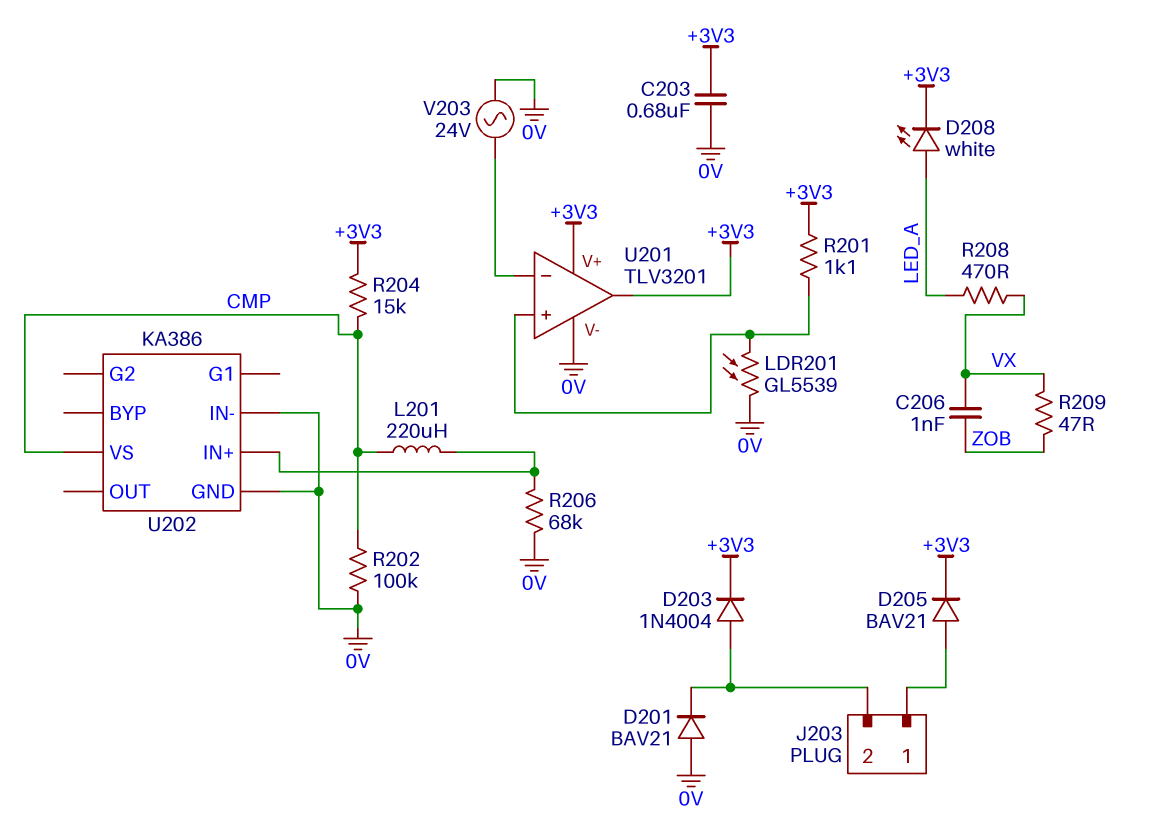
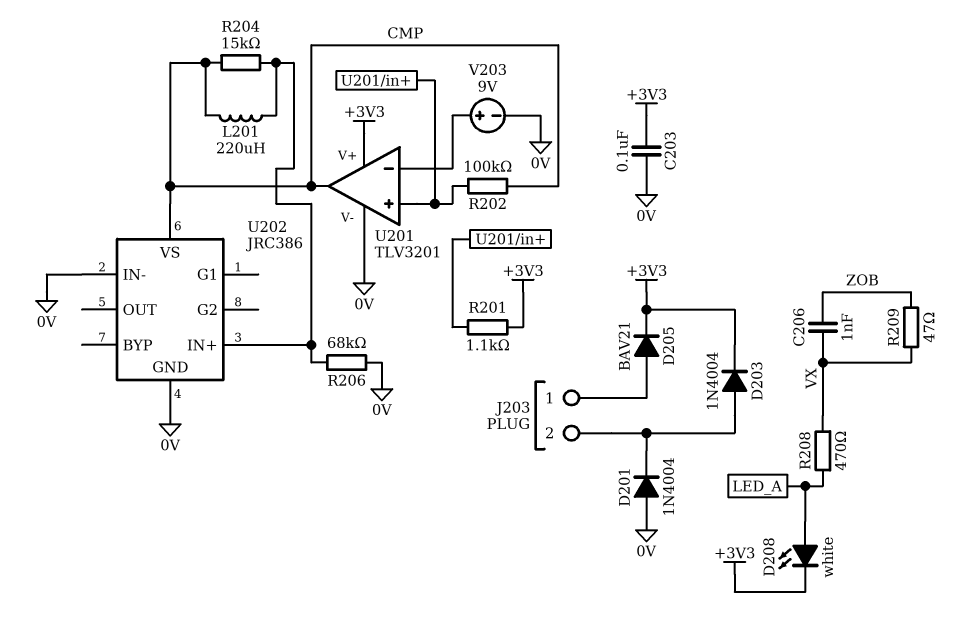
C203: 680nF (+3V3, 0V) -> 100nF (+3V3, 0V)
D201: diode BAV21 (A 0V, K J203/2) -> diode 1N4004 (A 0V, K J203/2)
LDR201: GL5539 (0V, U201/in+) -> none
R202: 100k (0V, CMP) -> 100k (CMP, U201/in+)
R204: 15k (+3V3, CMP) -> 15k (CMP, U202/IN+)
U201 pin out: +3V3 -> CMP
U202: KA386 -> JRC386
V203: AC 24V (0V, U201/in-) -> 9V (plus U201/in-, minus 0V)

